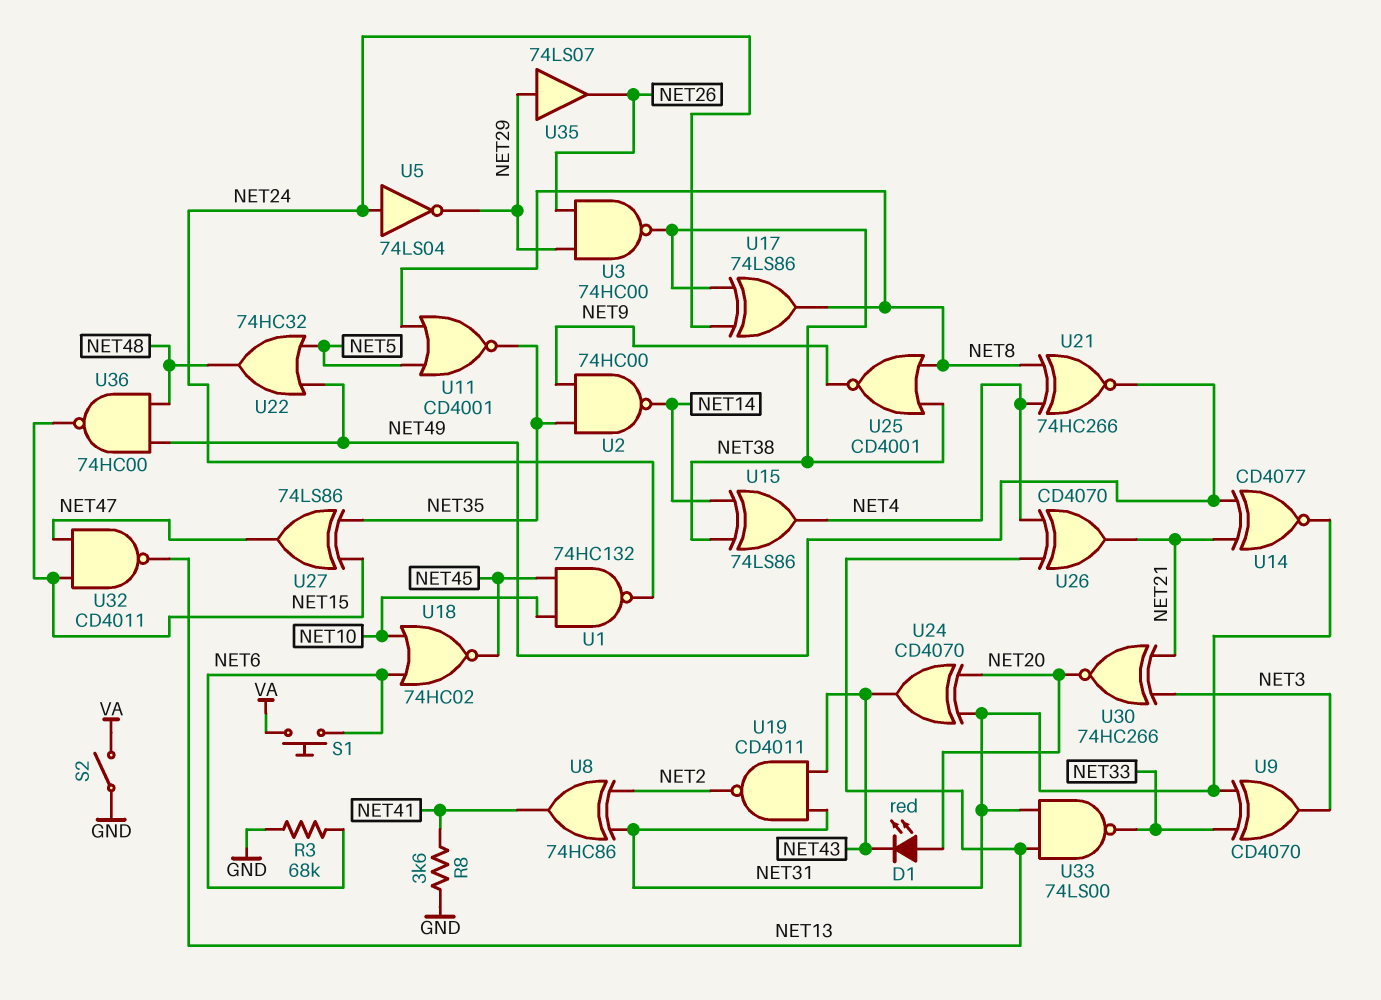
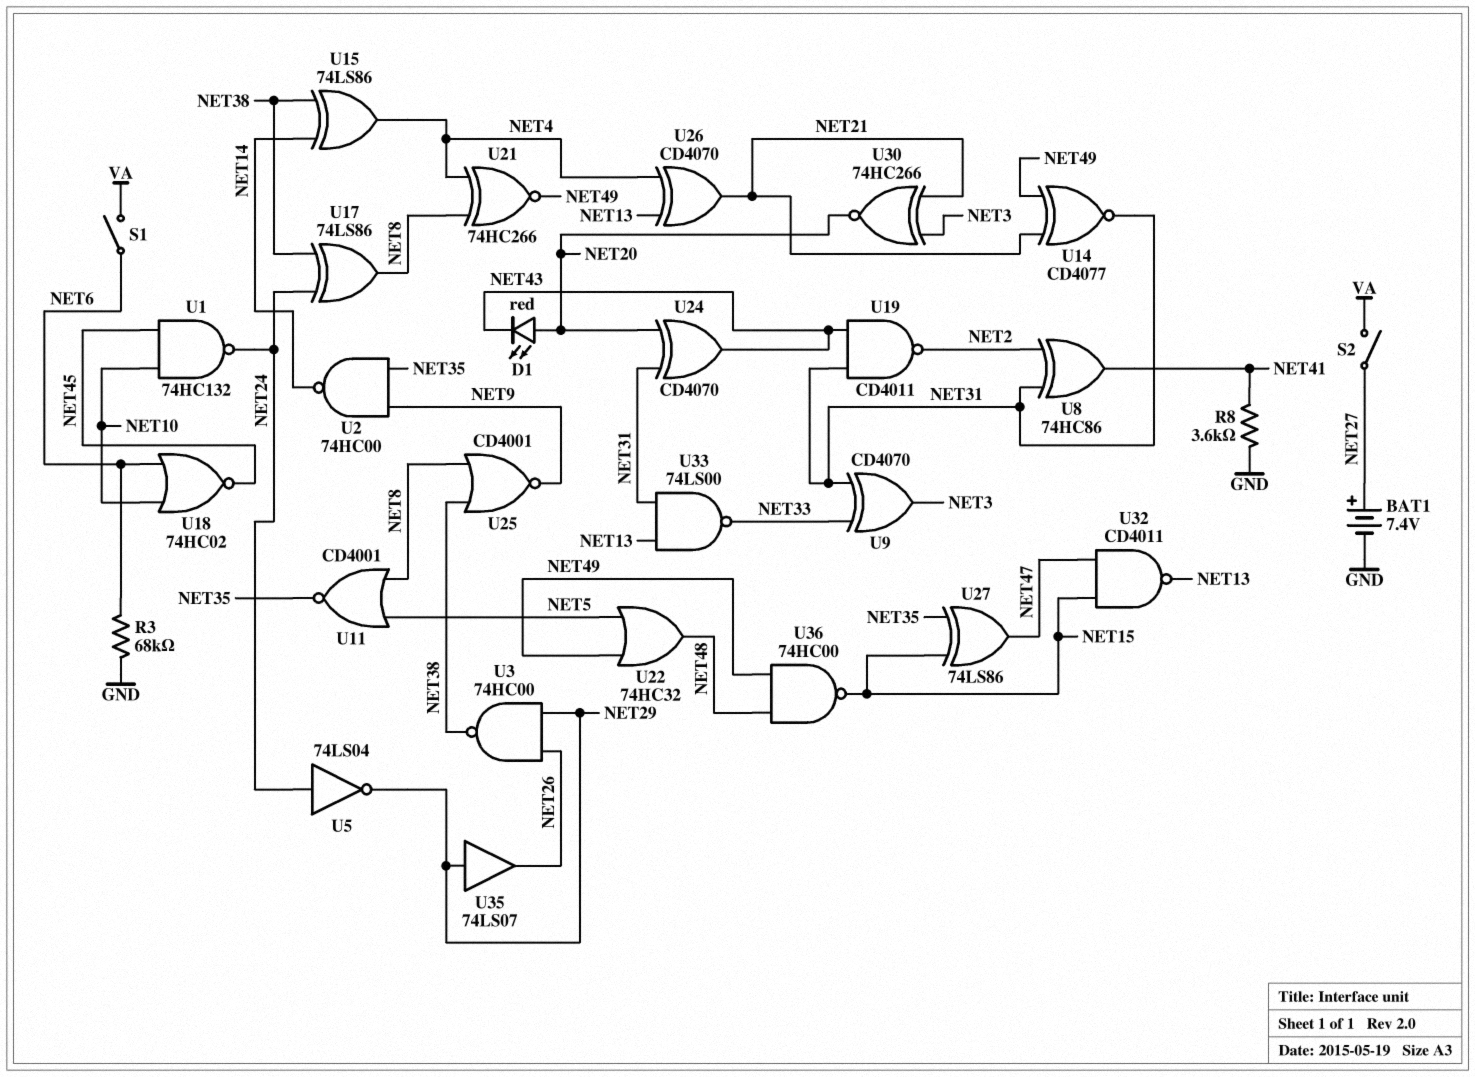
BAT1: none -> 7.4V (plus NET27, minus GND)
S1: button (NET6, VA) -> switch (NET6, VA)
S2: switch (GND, VA) -> switch (NET27, VA)

